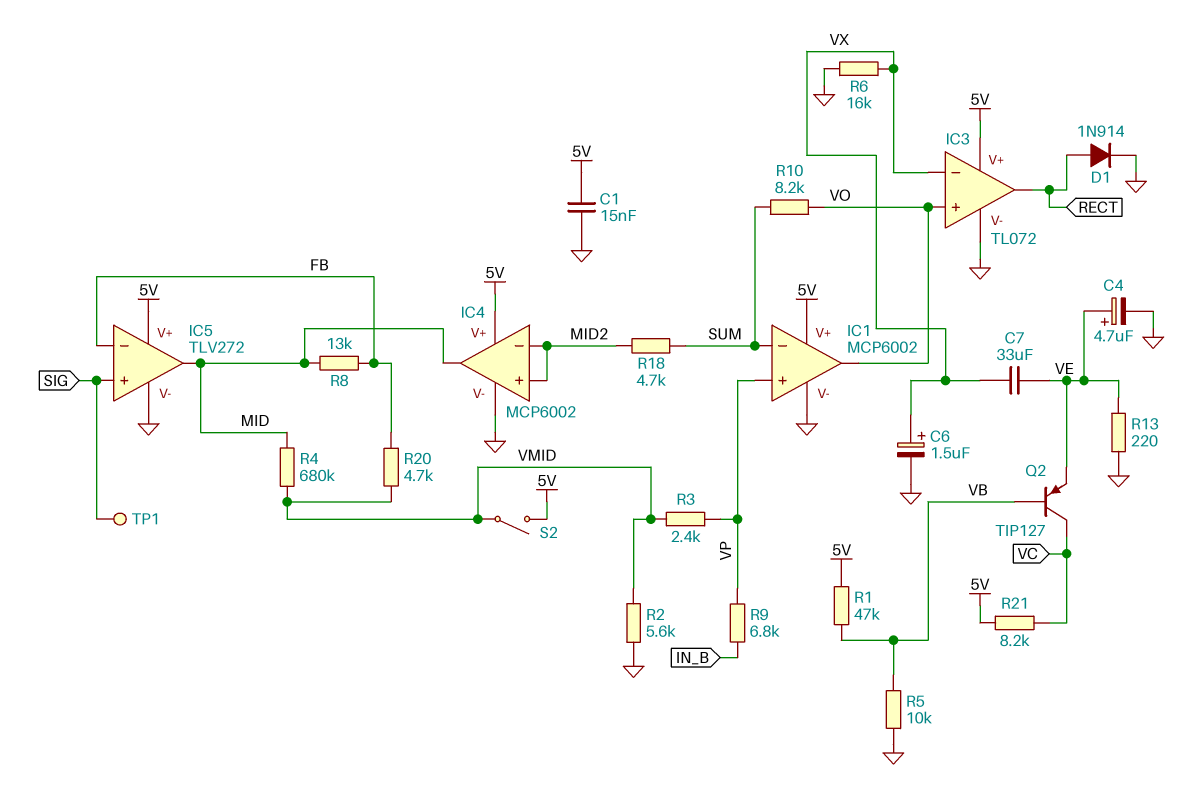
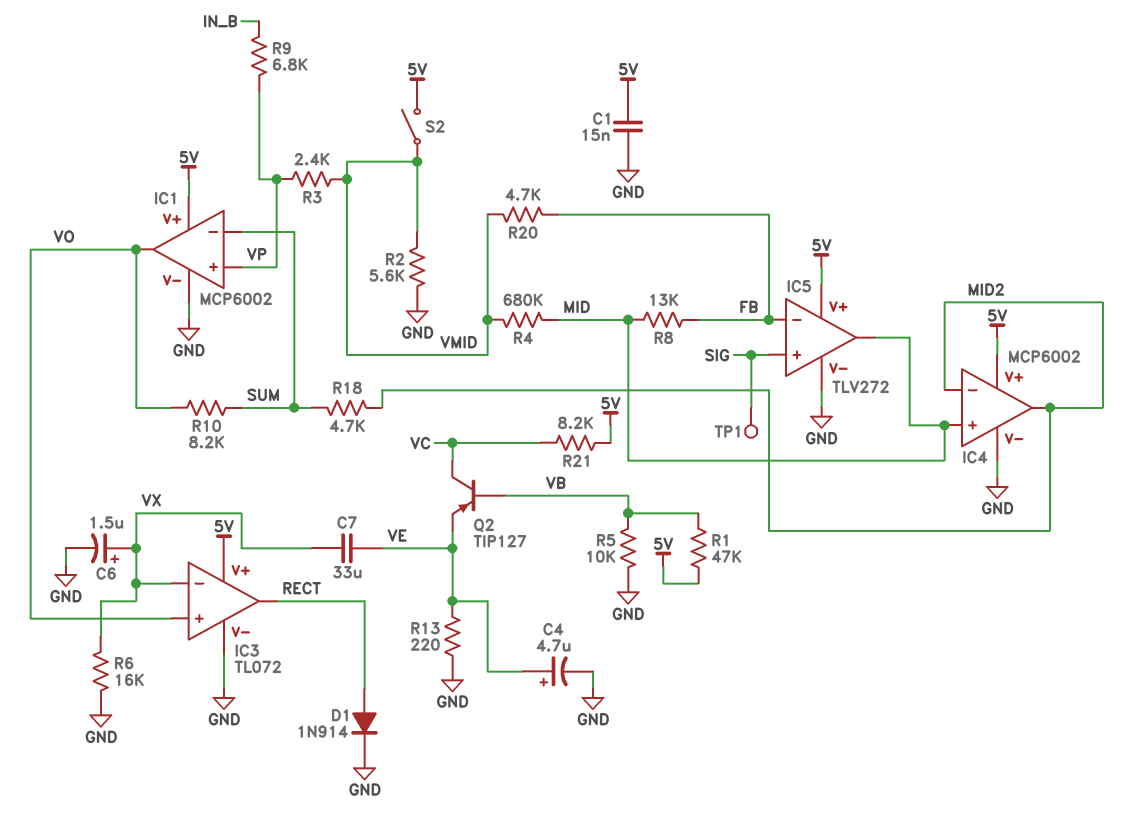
IC4 pin in+: MID2 -> MID
IC4 pin out: MID -> MID2

